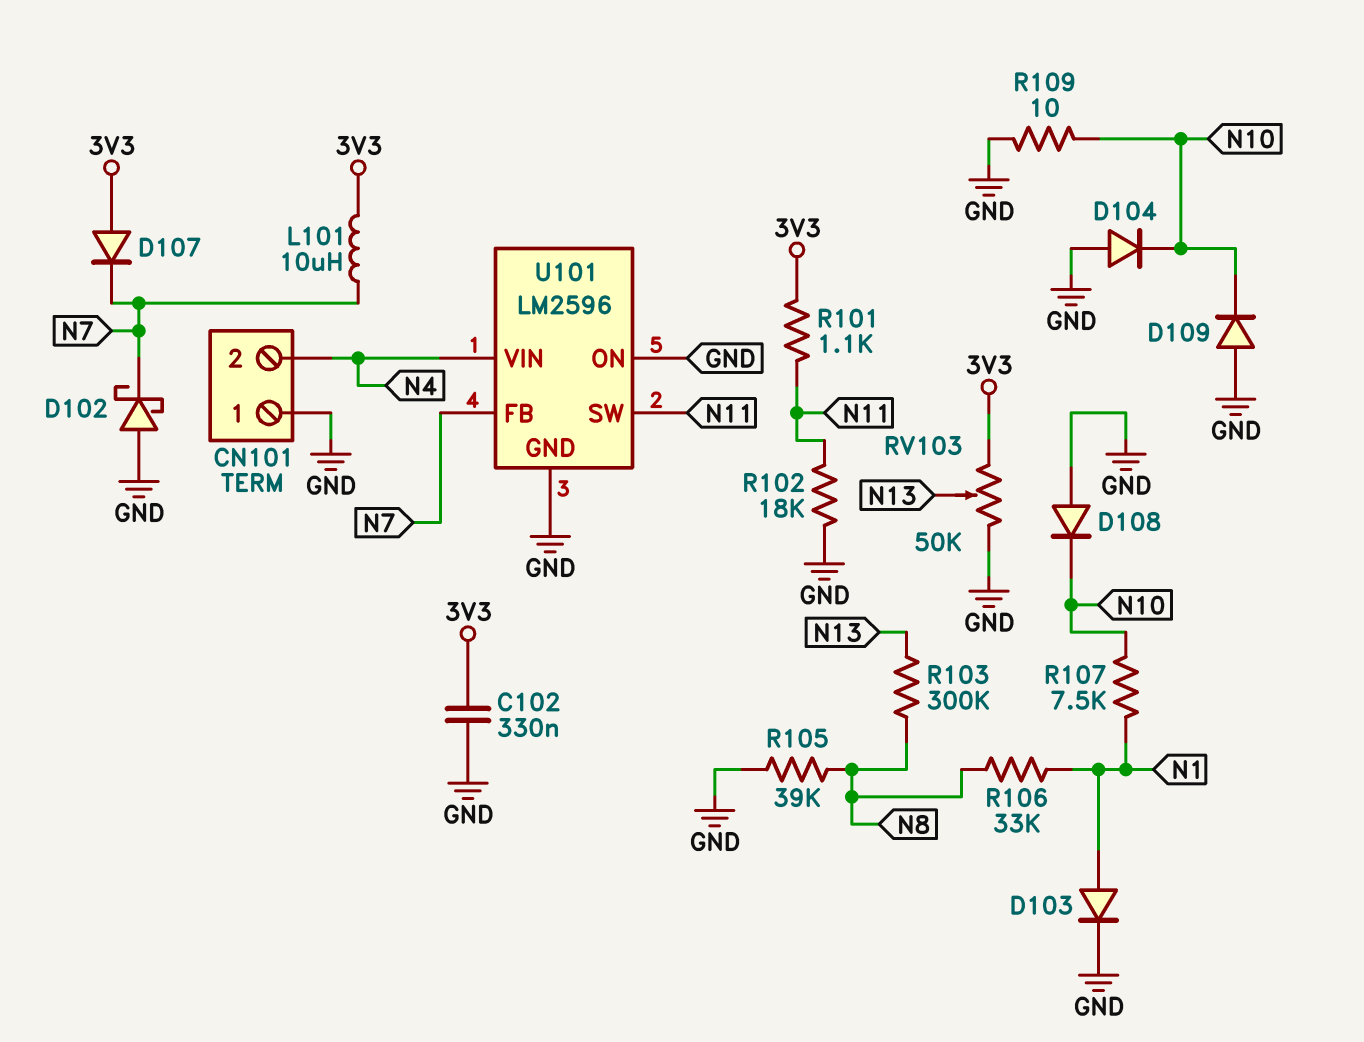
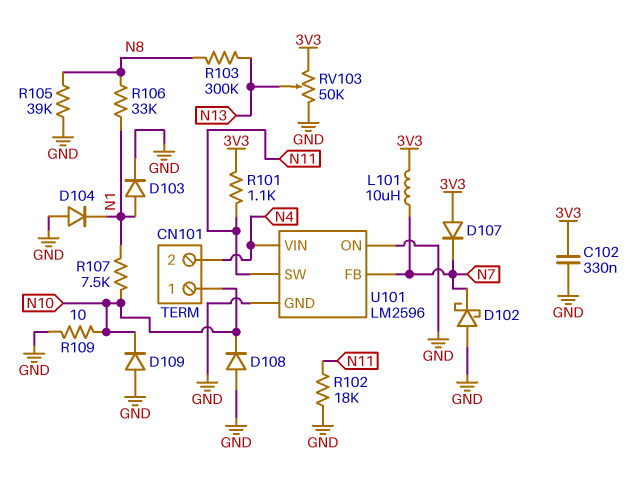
CN101 pin 1: GND -> N10
D104: diode (A GND, K N10) -> diode (A GND, K N1)

